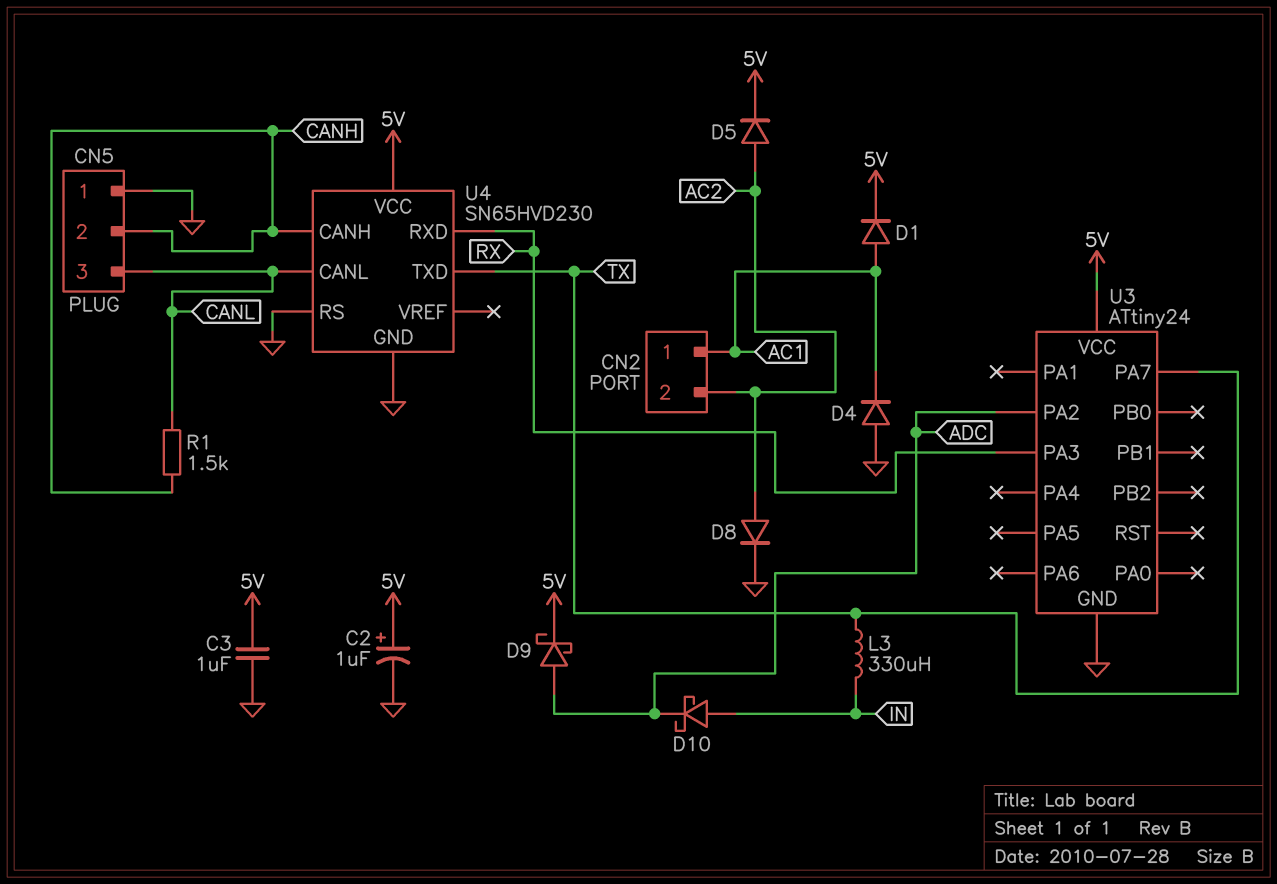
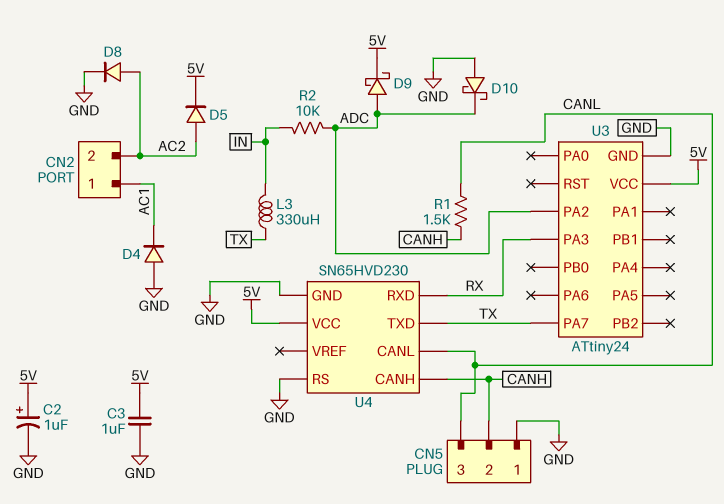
D1: diode (A AC1, K 5V) -> none
D10: schottky (A IN, K ADC) -> schottky (A GND, K ADC)
R2: none -> 10k (ADC, IN)

